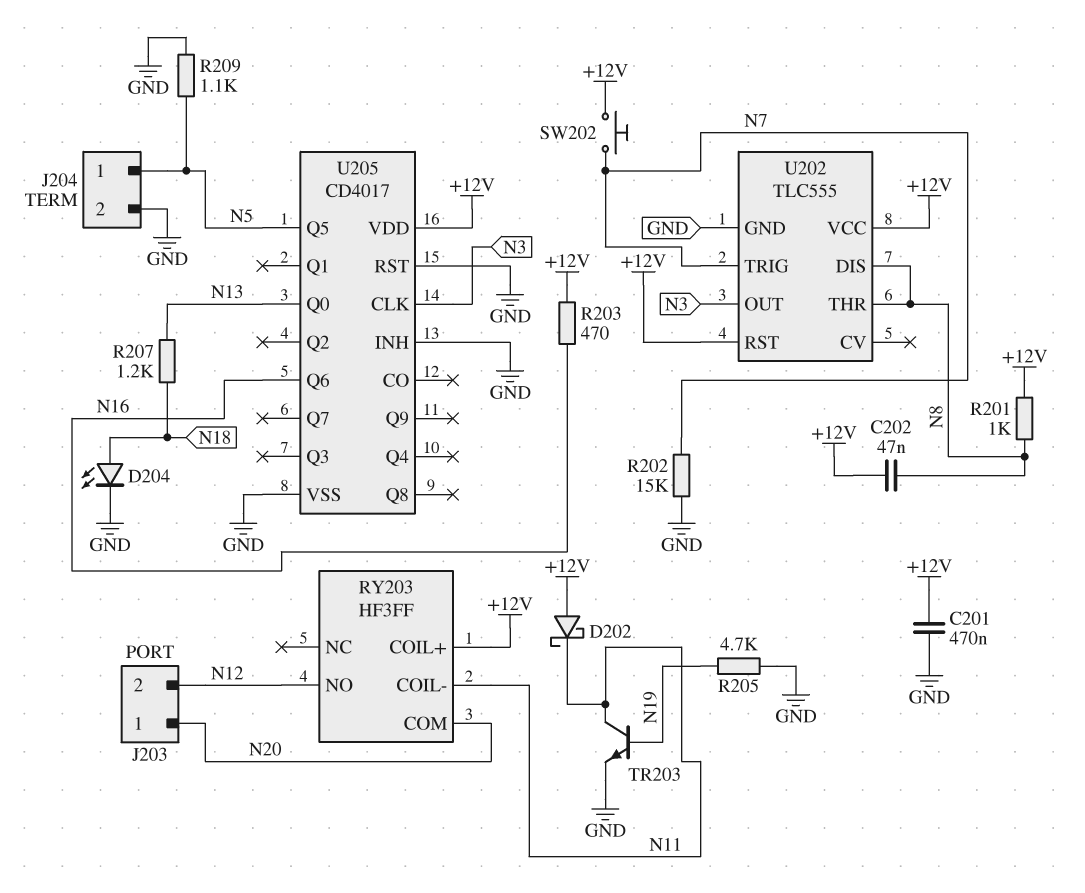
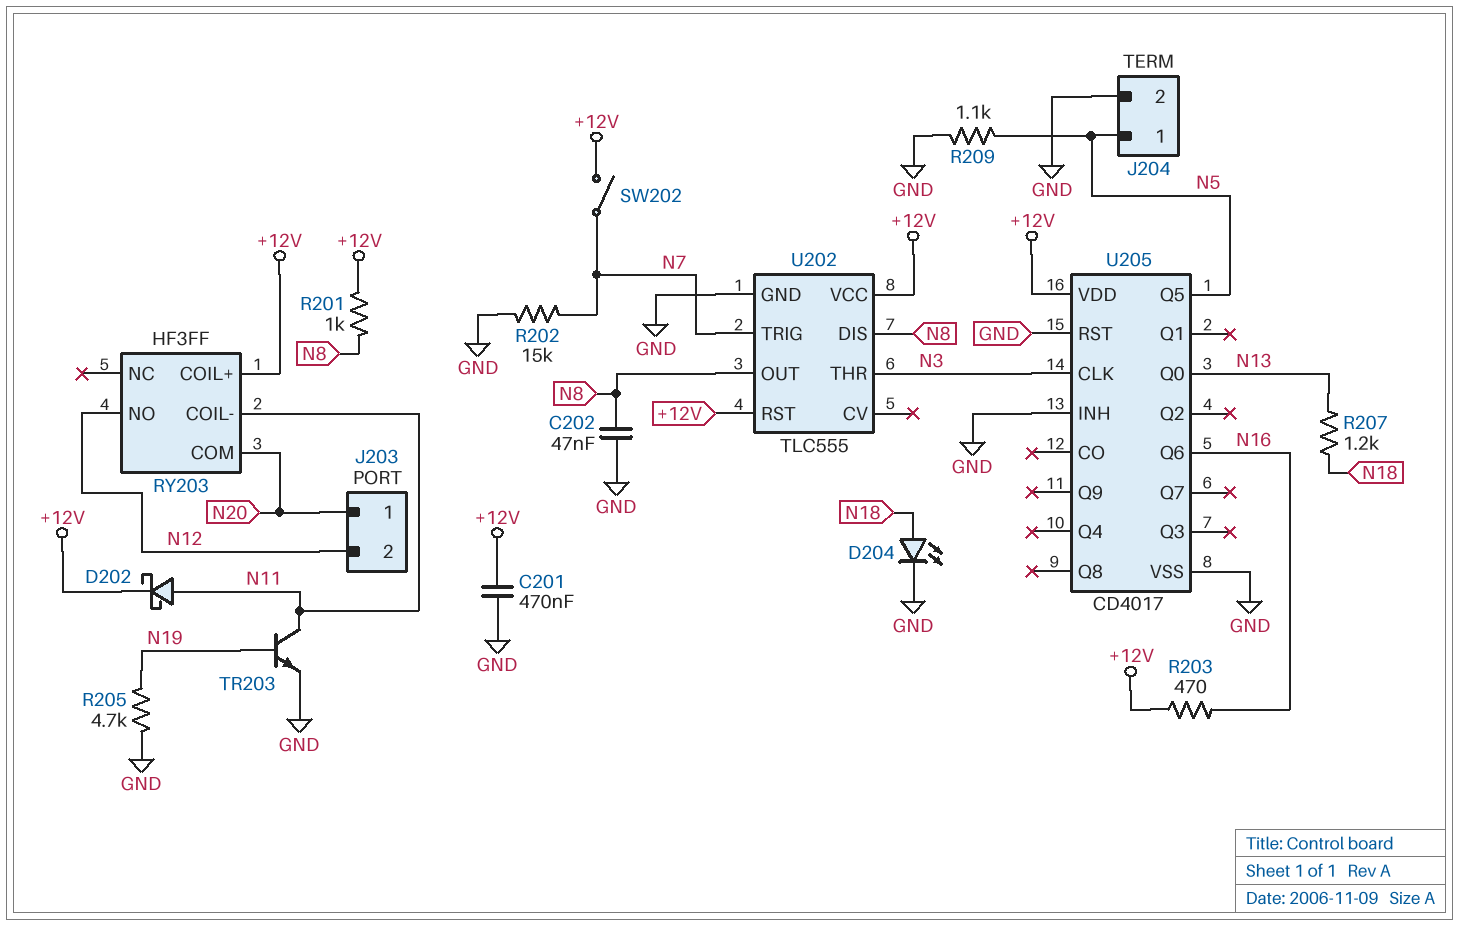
C202: 47nF (+12V, N8) -> 47nF (GND, N8)
D202: schottky (A +12V, K N11) -> schottky (A N11, K +12V)
SW202: button (+12V, N7) -> switch (+12V, N7)
U202 pin OUT: N3 -> N8
U202 pin THR: N8 -> N3

